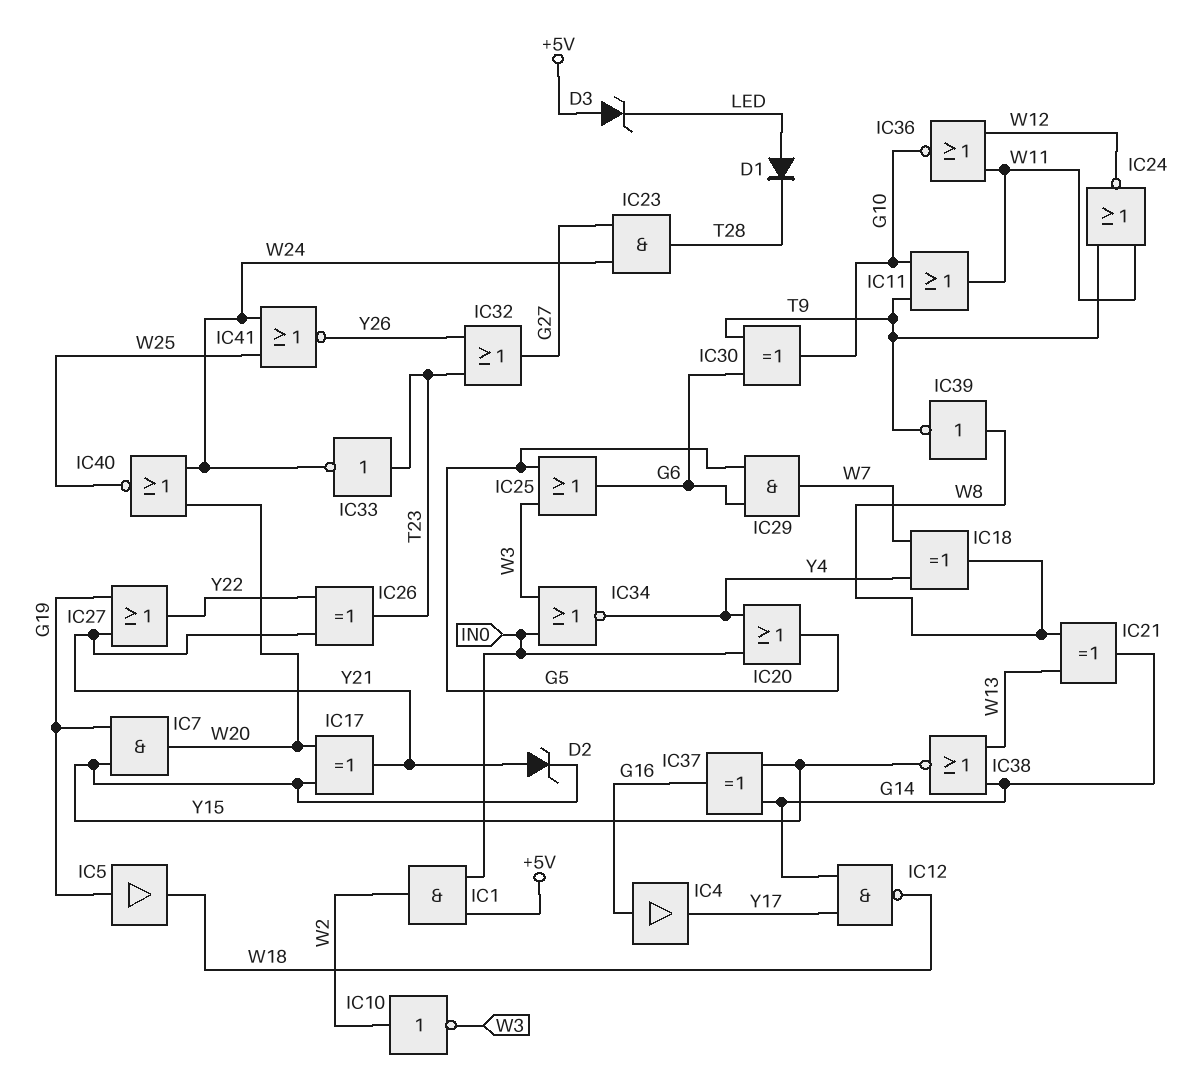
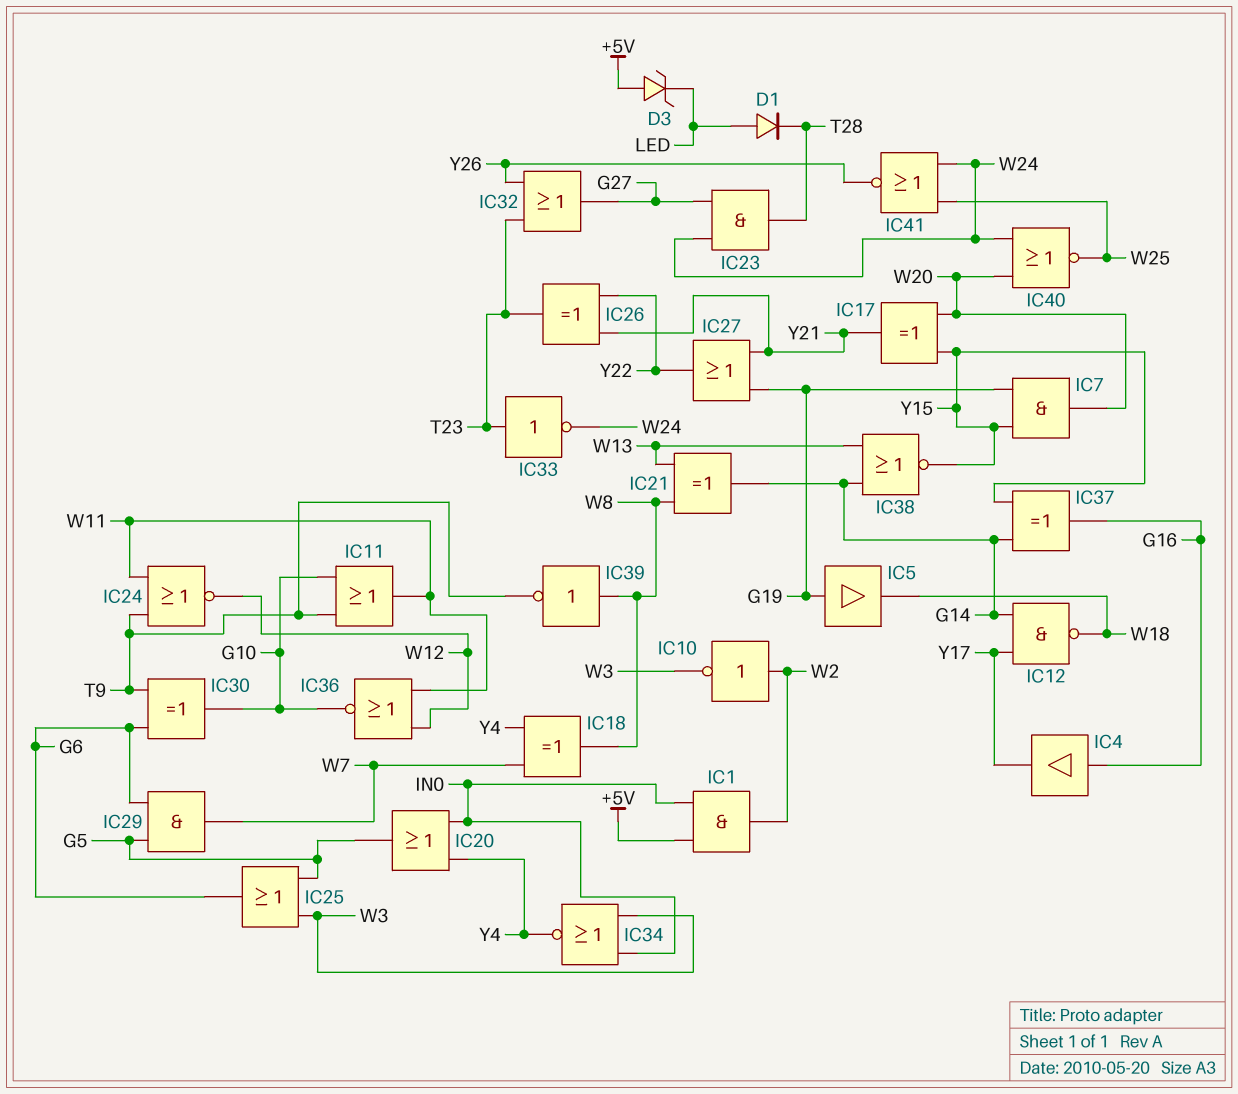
D2: zener (A Y21, K Y15) -> none

